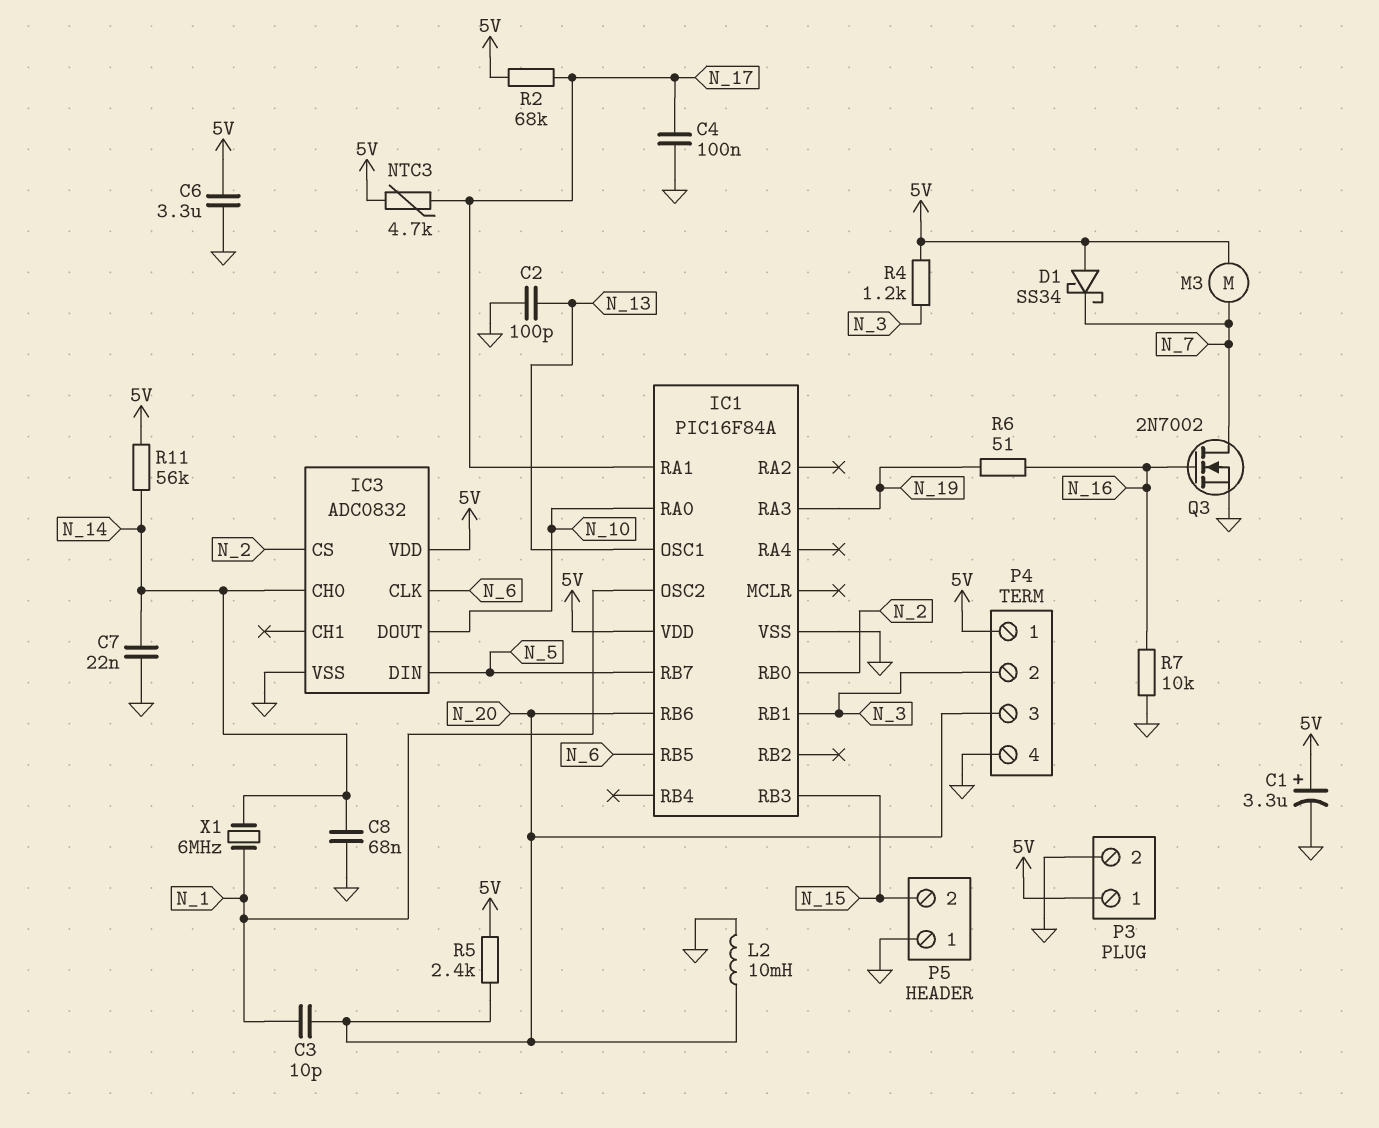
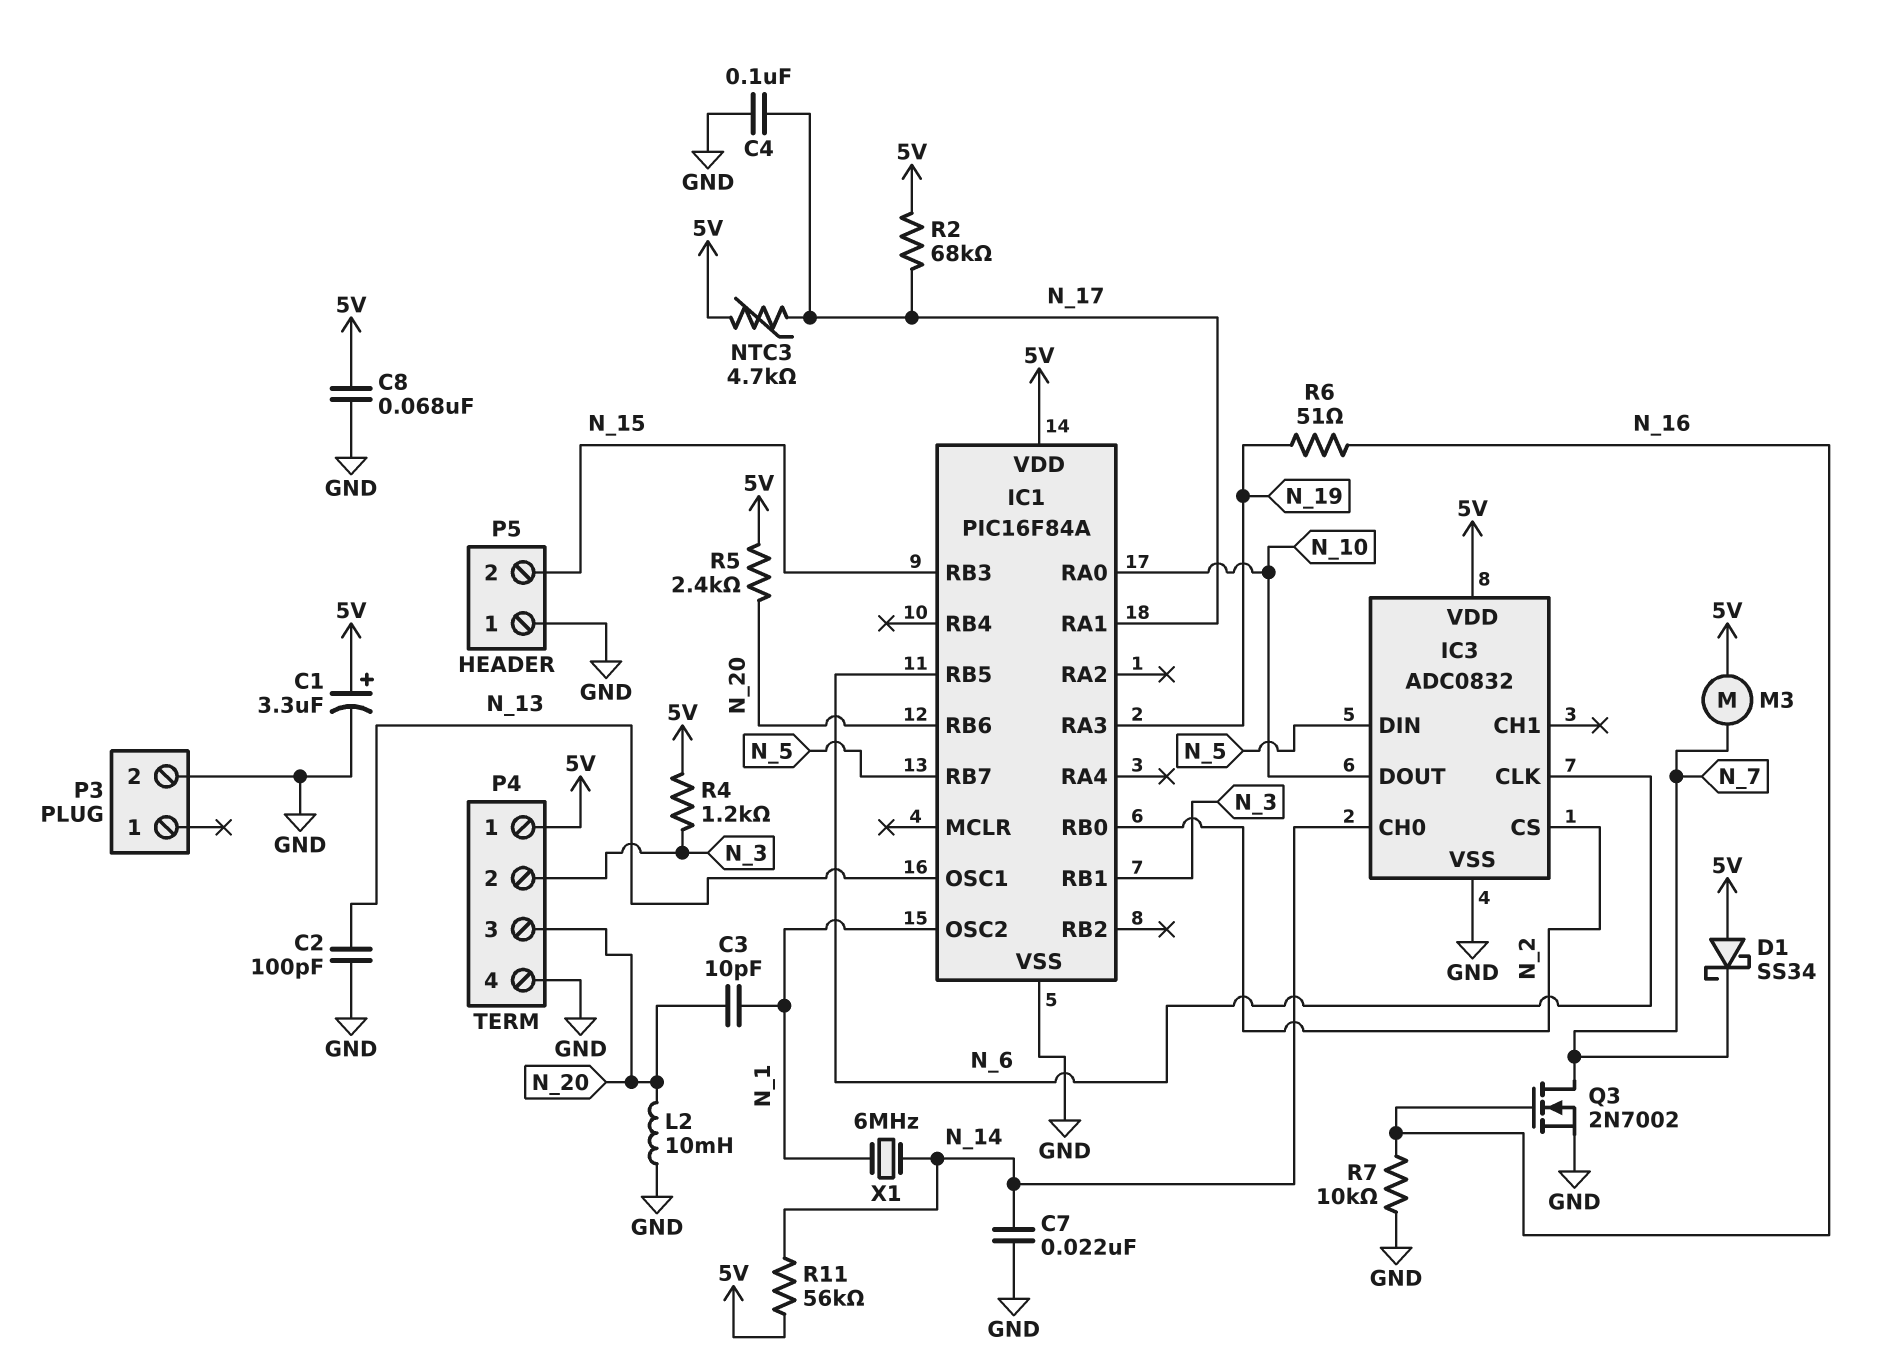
C6: 3.3uF (5V, GND) -> none
C8: 68nF (GND, N_14) -> 68nF (5V, GND)
P3 pin 1: 5V -> none

